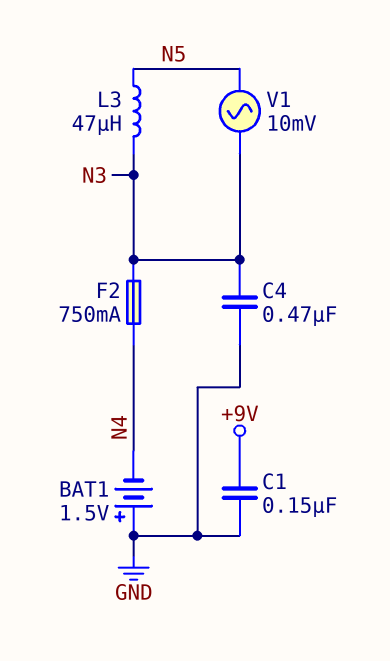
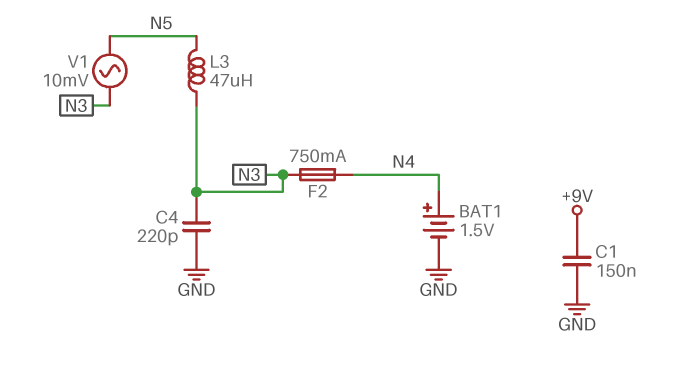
BAT1: 1.5V (plus GND, minus N4) -> 1.5V (plus N4, minus GND)
C4: 470nF (GND, N3) -> 220pF (GND, N3)

